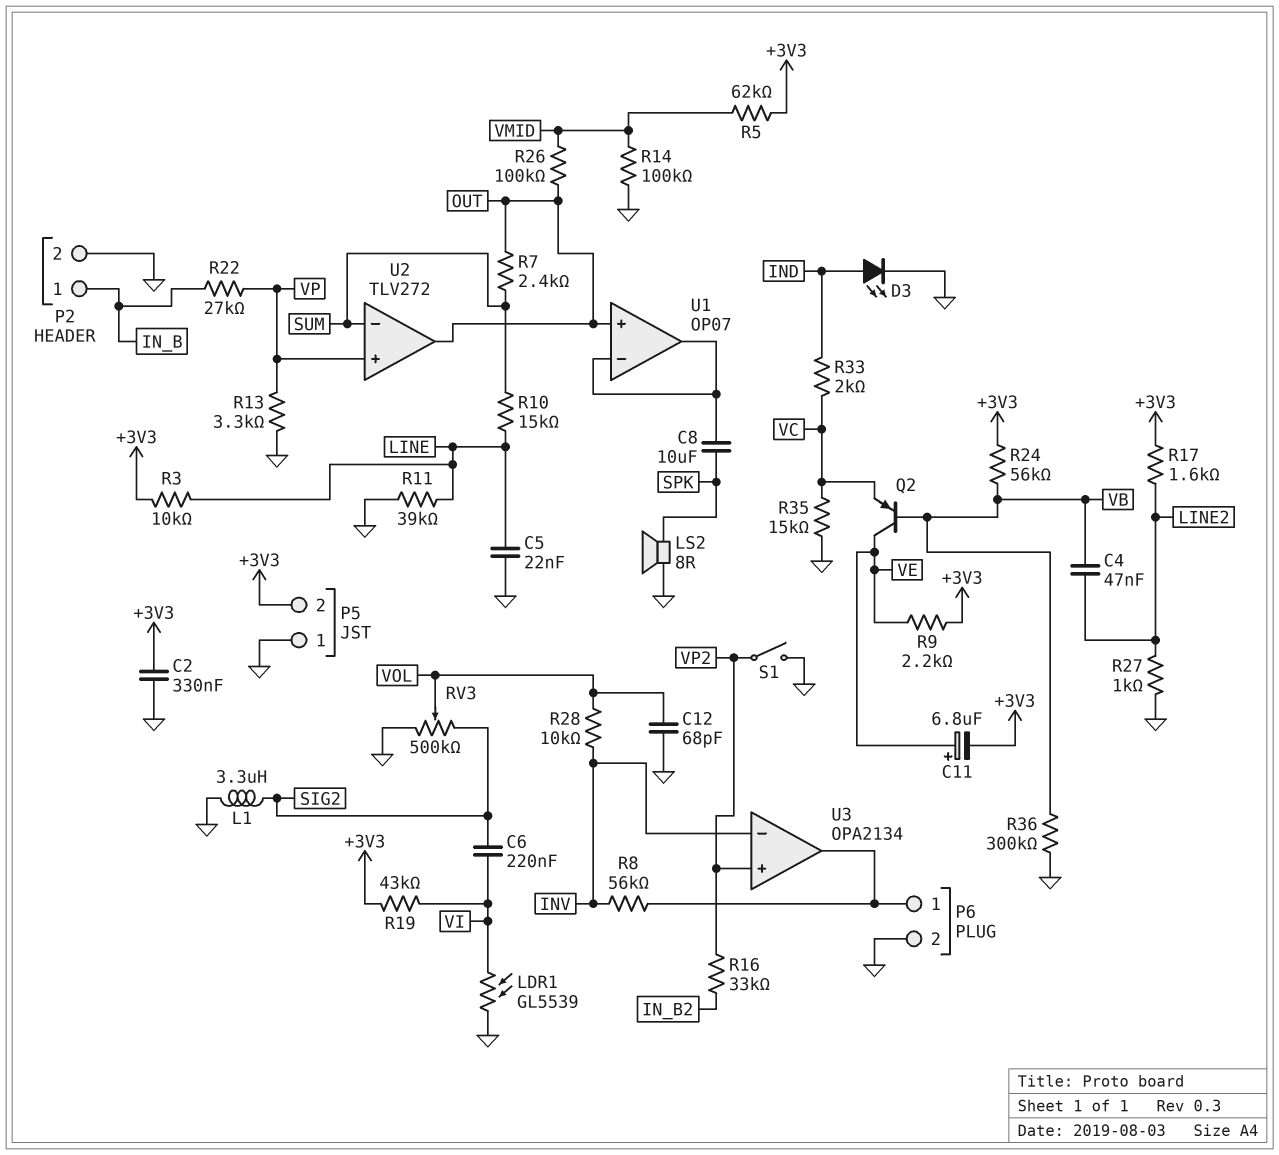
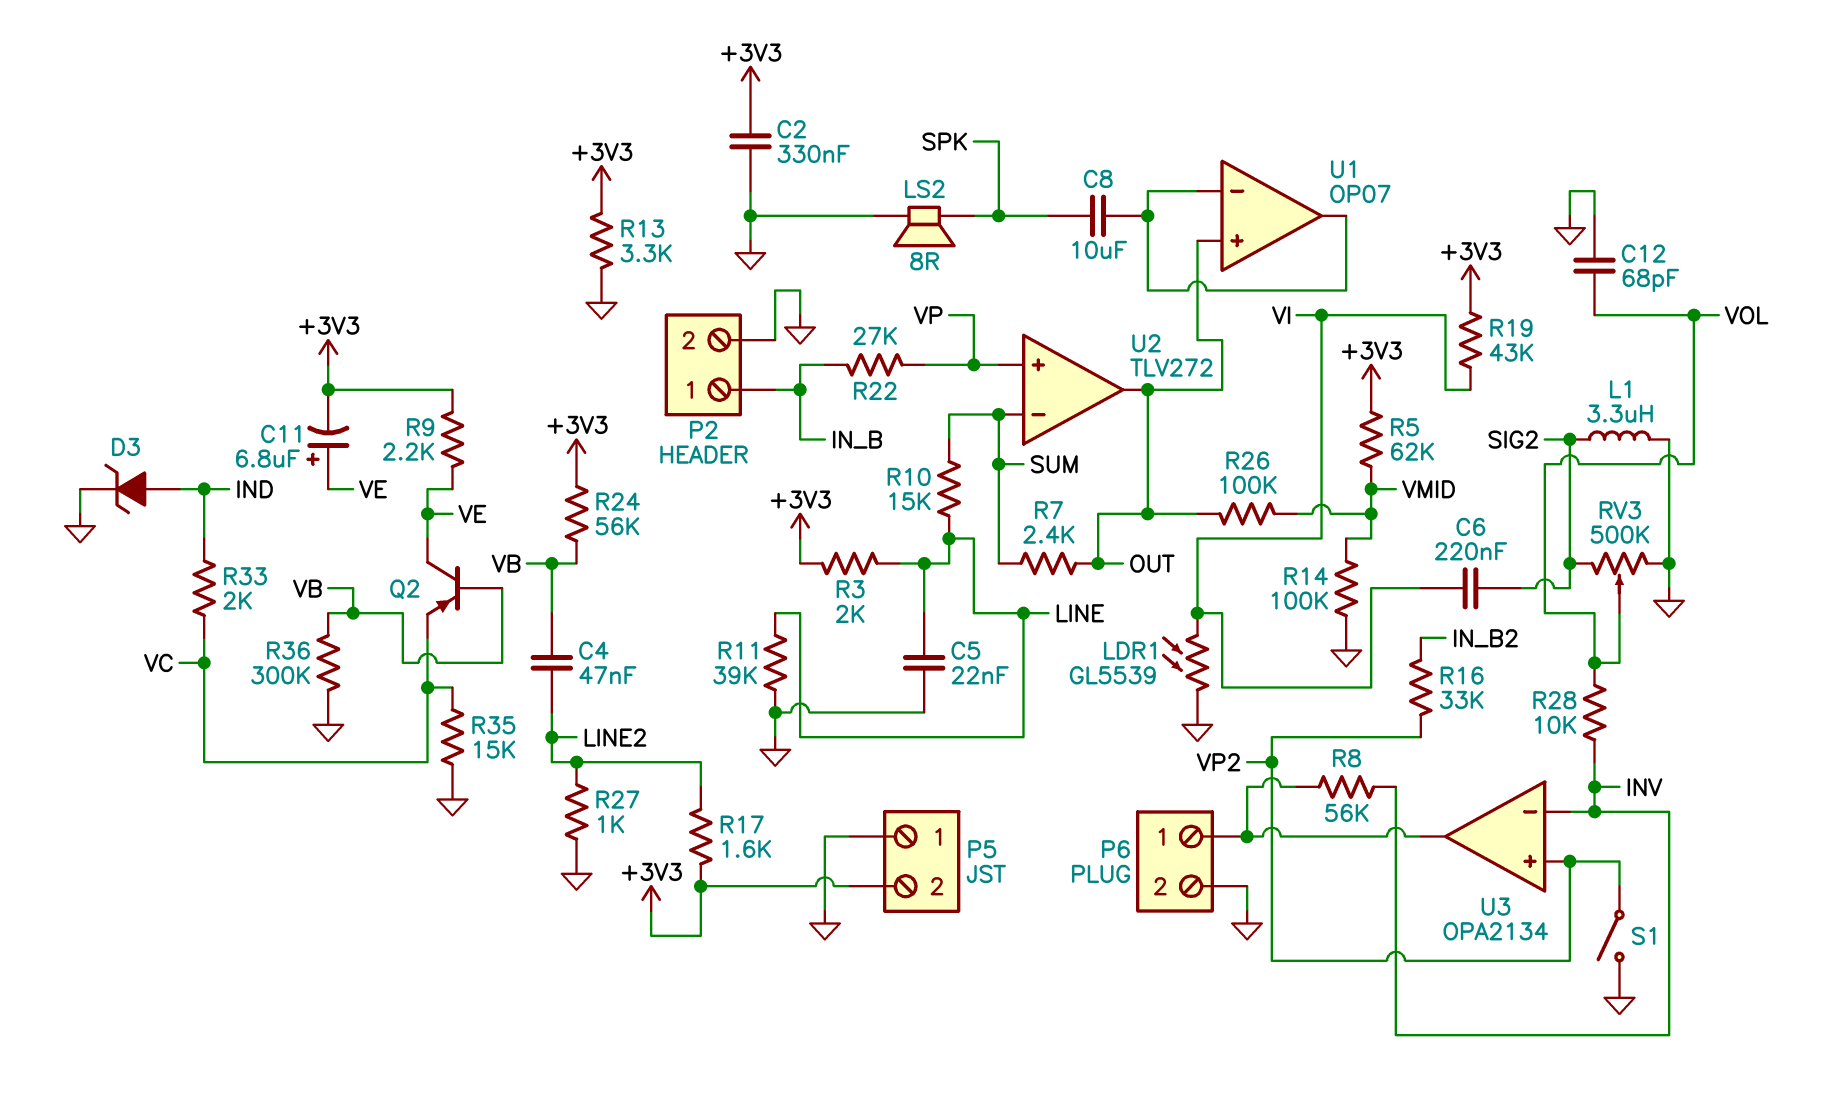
D3: LED (A IND, K GND) -> zener (A IND, K GND)
R3: 10k (+3V3, LINE) -> 2k (+3V3, LINE)
R13: 3.3k (GND, VP) -> 3.3k (+3V3, GND)

